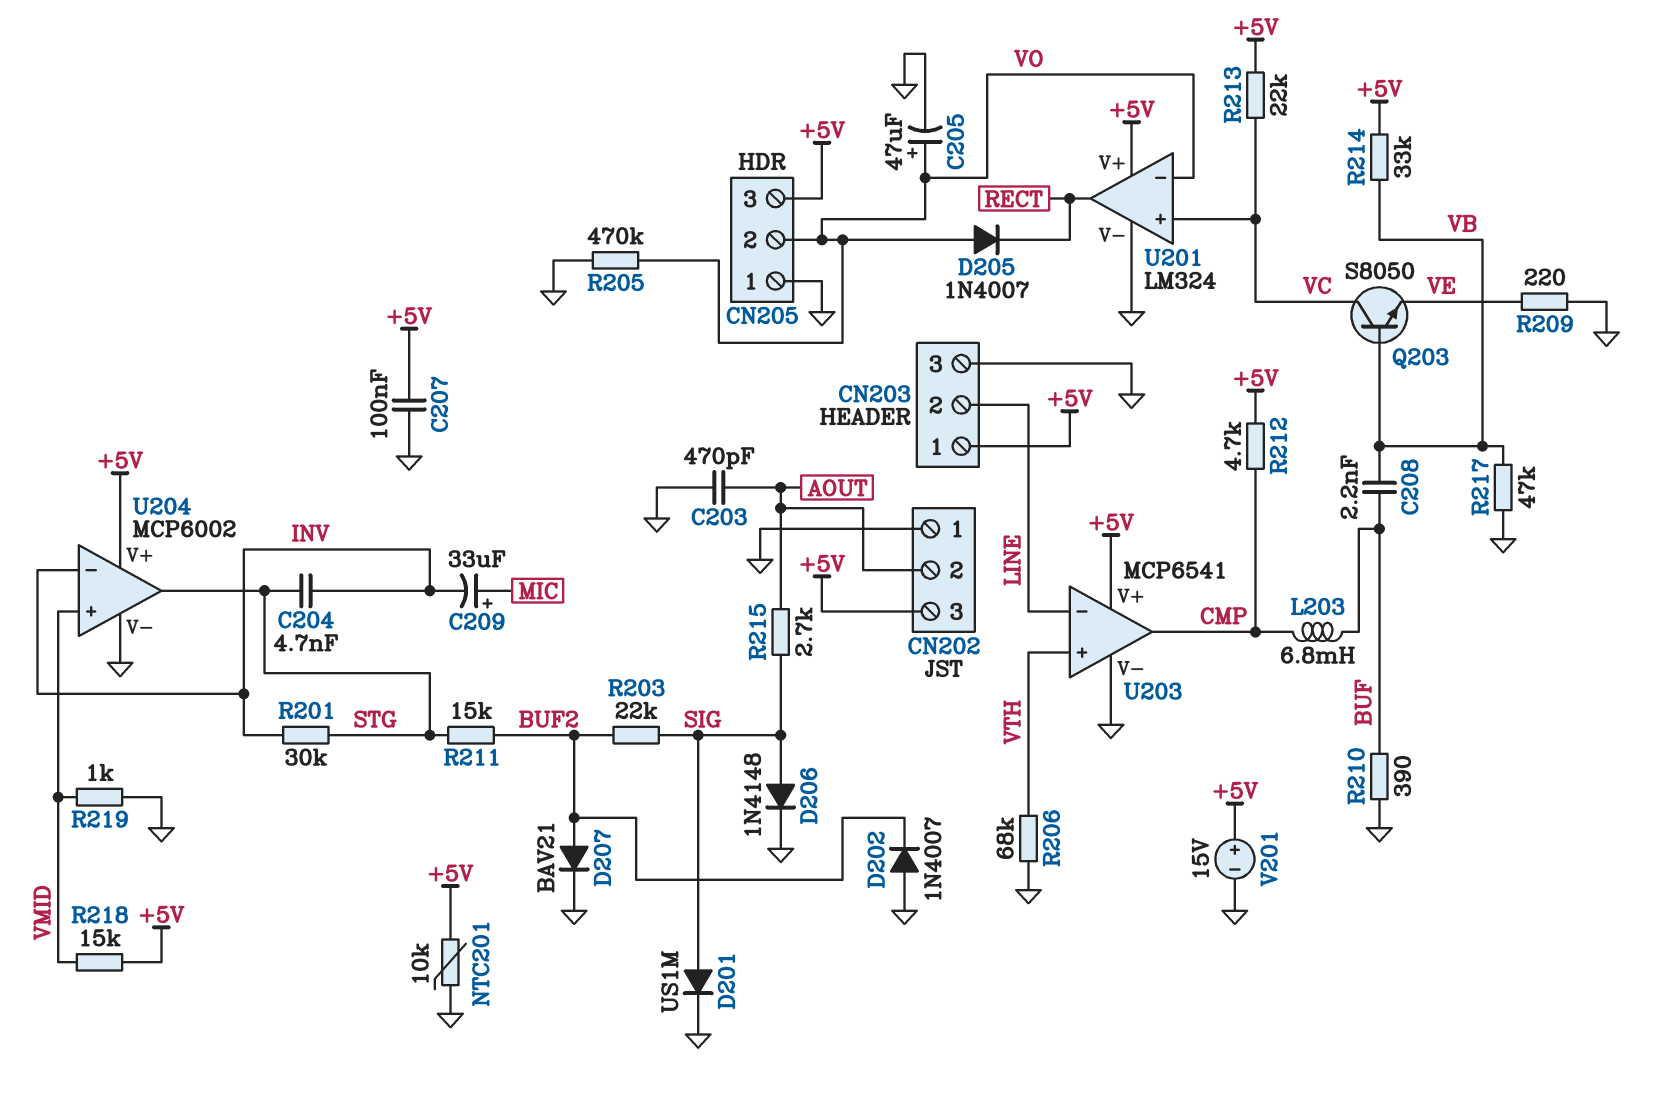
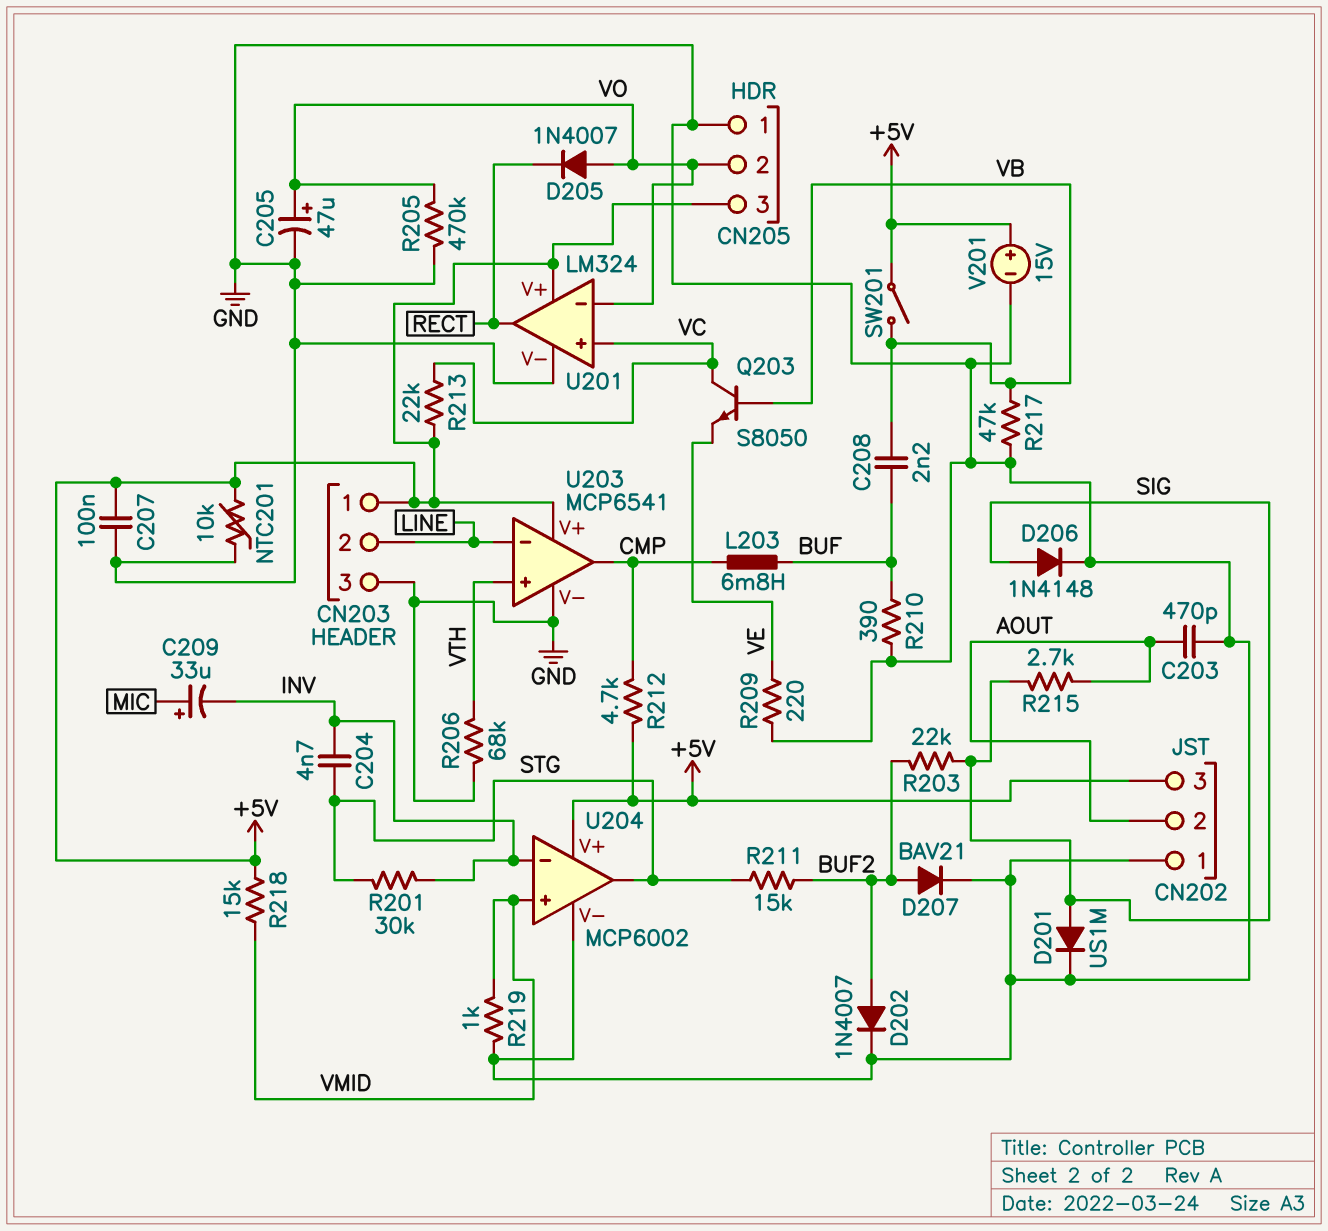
D202: diode 1N4007 (A GND, K BUF2) -> diode 1N4007 (A BUF2, K GND)
R214: 33k (+5V, VB) -> none
SW201: none -> switch (+5V, VB)

